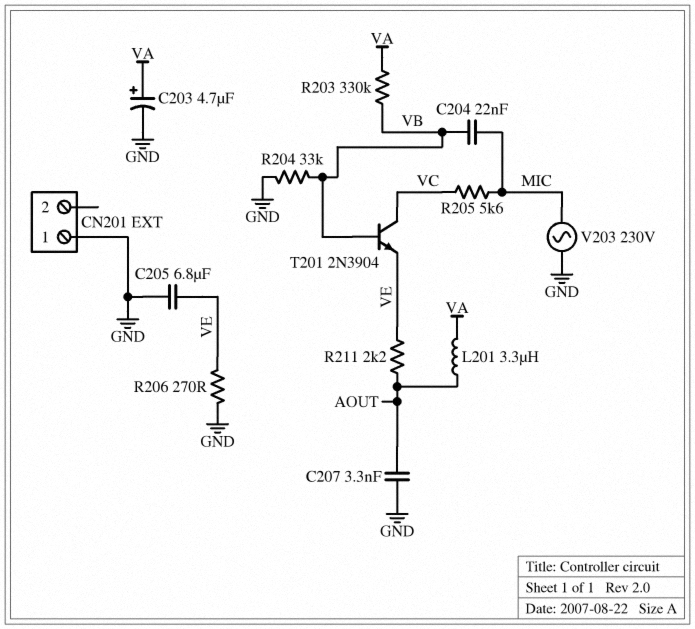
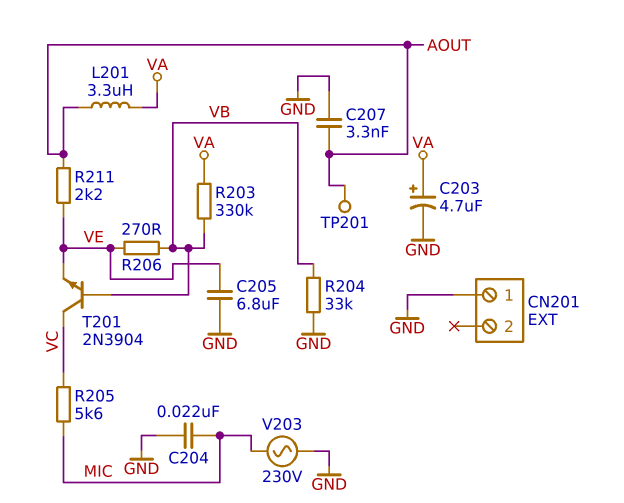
C204: 22nF (MIC, VB) -> 22nF (GND, MIC)
R206: 270 (GND, VE) -> 270 (VB, VE)
TP201: none -> test point (AOUT)

